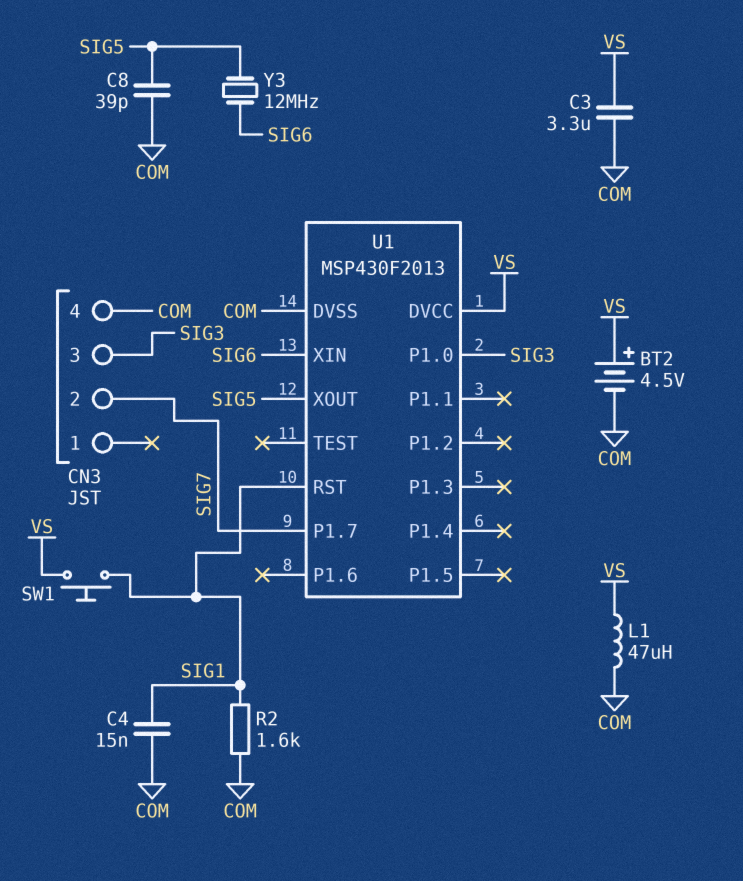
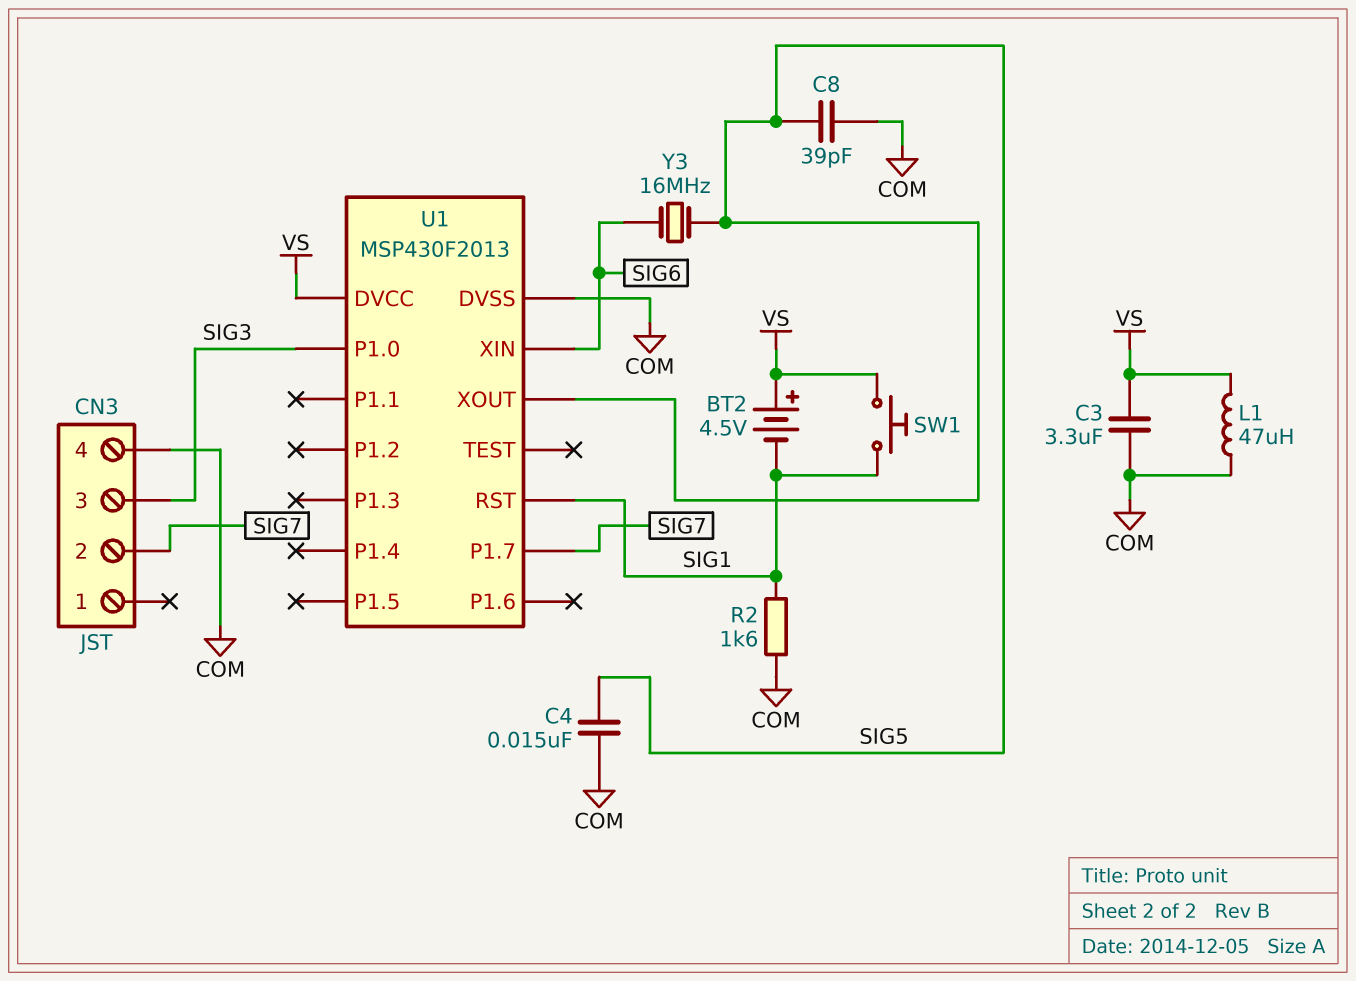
BT2: 4.5V (plus VS, minus COM) -> 4.5V (plus VS, minus SIG1)
C4: 15nF (COM, SIG1) -> 15nF (COM, SIG5)
Y3: 12MHz (SIG5, SIG6) -> 16MHz (SIG5, SIG6)

